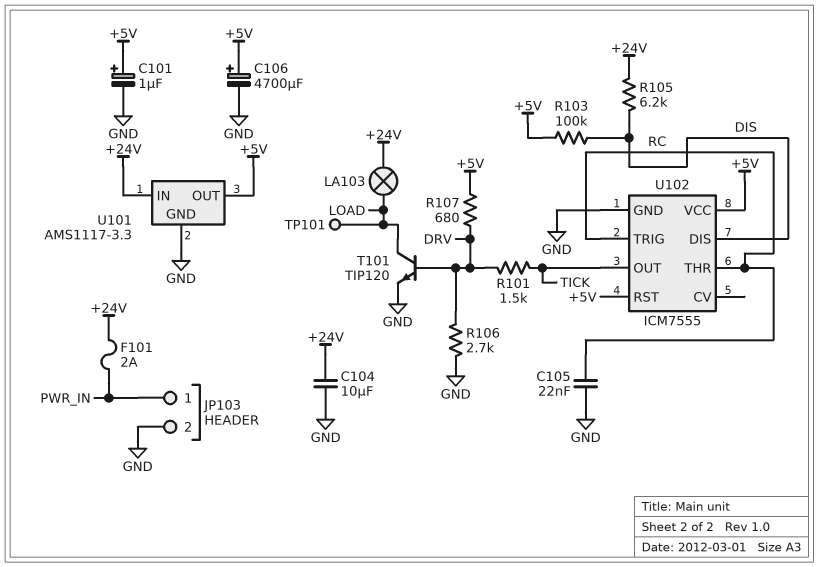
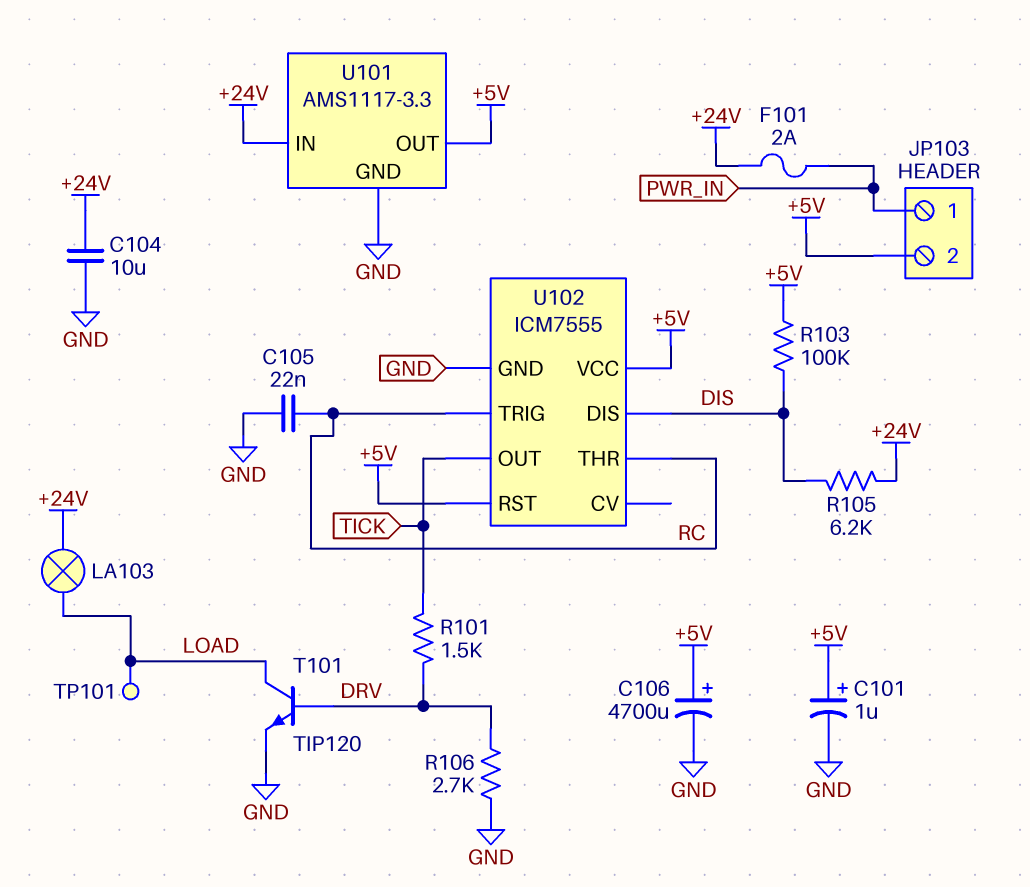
JP103 pin 2: GND -> +5V
R107: 680 (+5V, DRV) -> none

